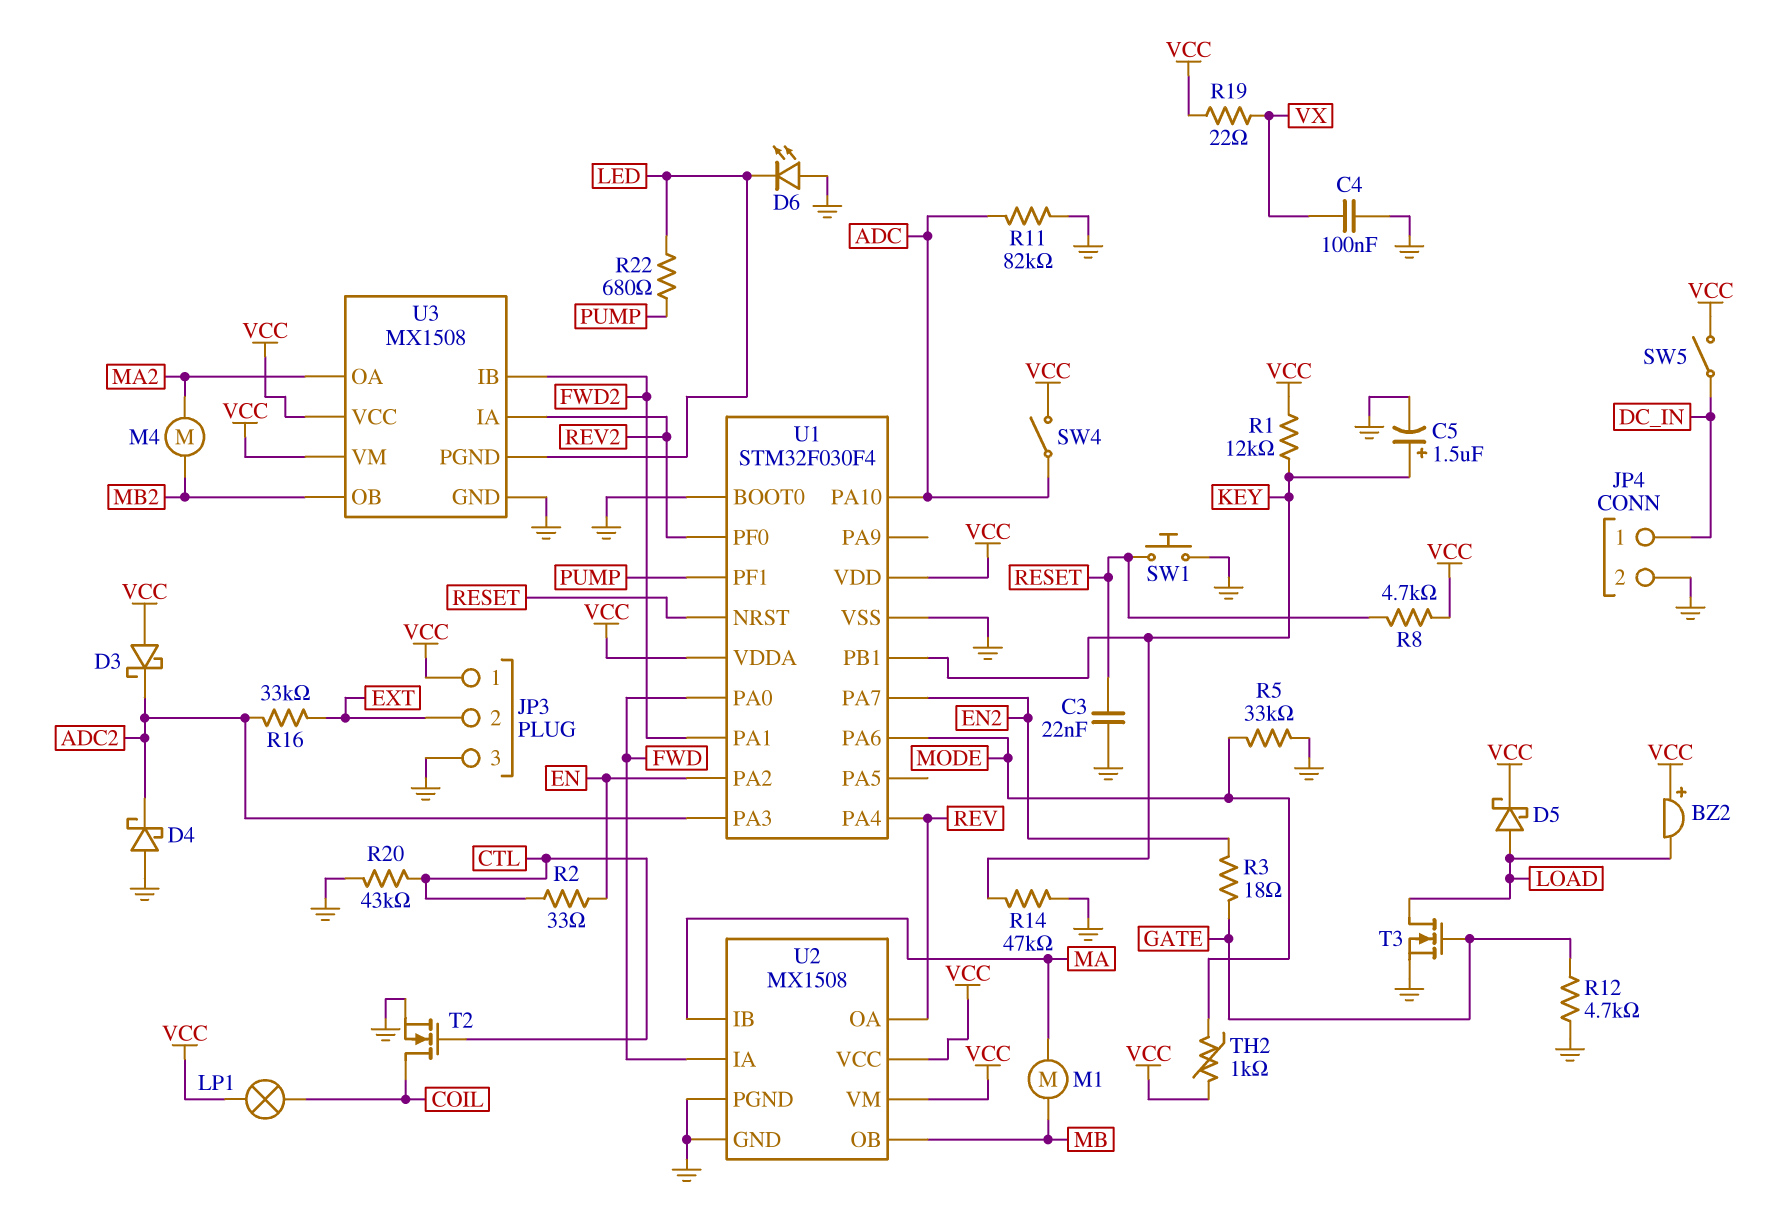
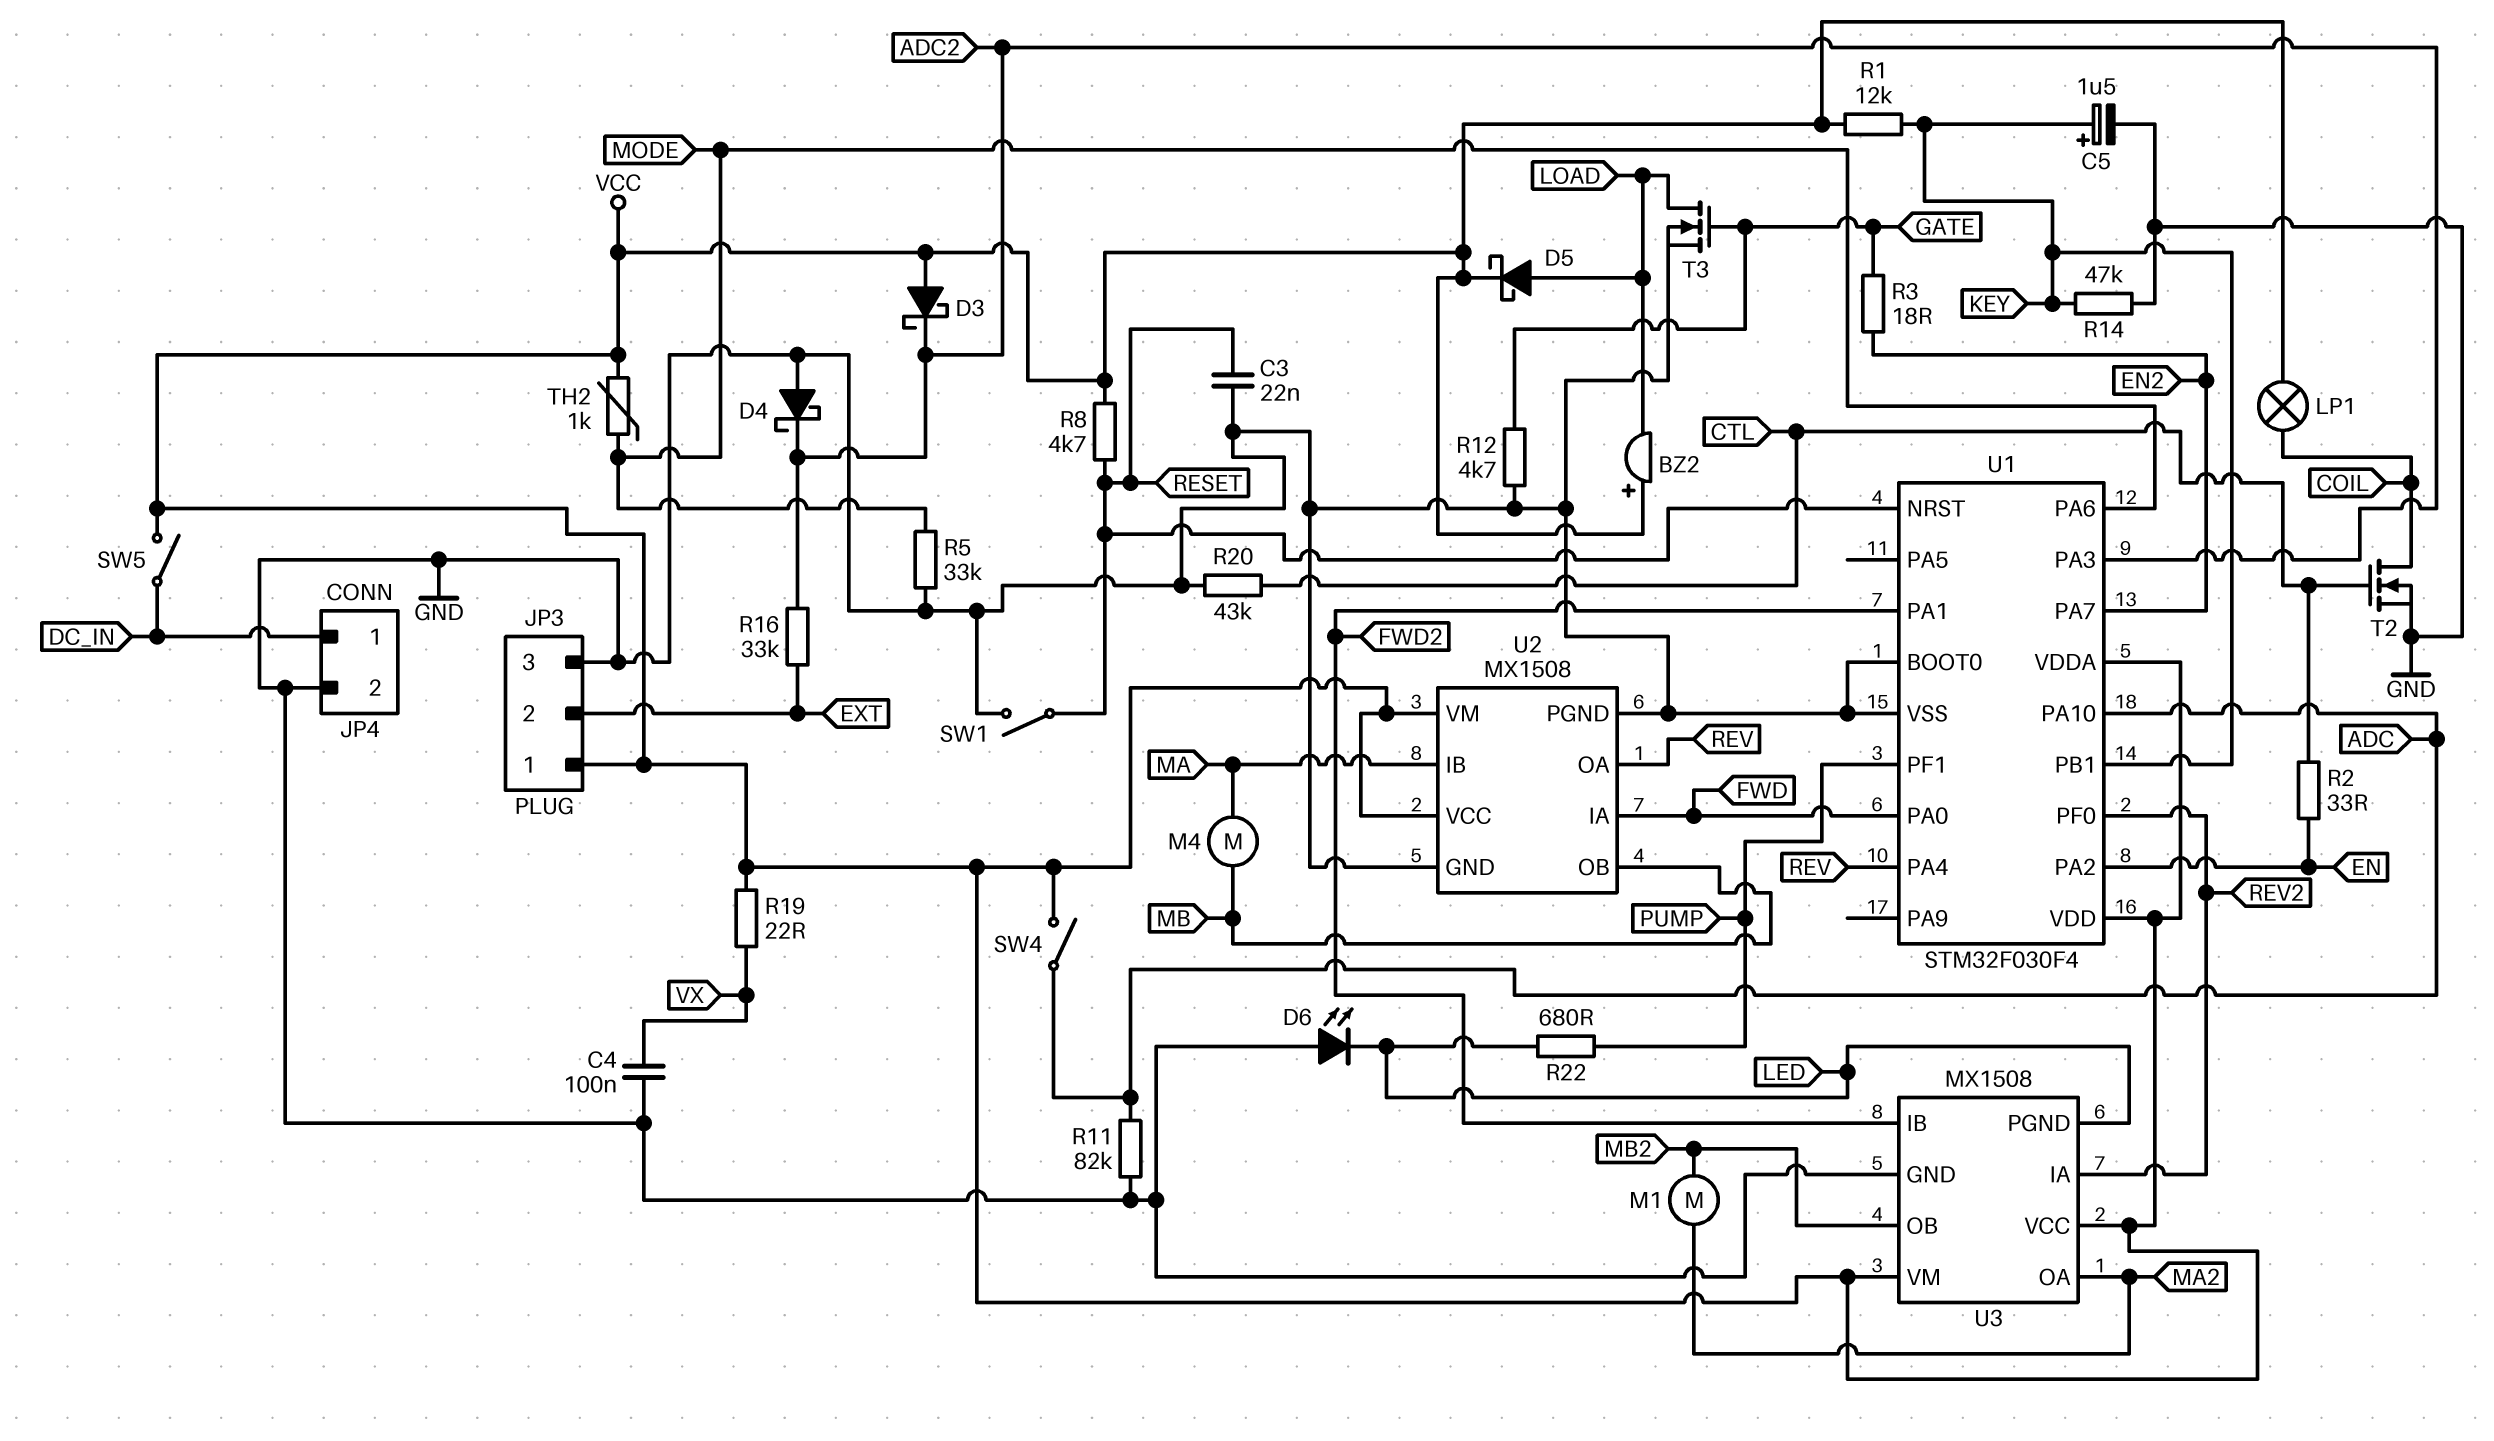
M1: motor (MA, MB) -> motor (MA2, MB2)
M4: motor (MA2, MB2) -> motor (MA, MB)
SW1: button (GND, RESET) -> switch (GND, RESET)

